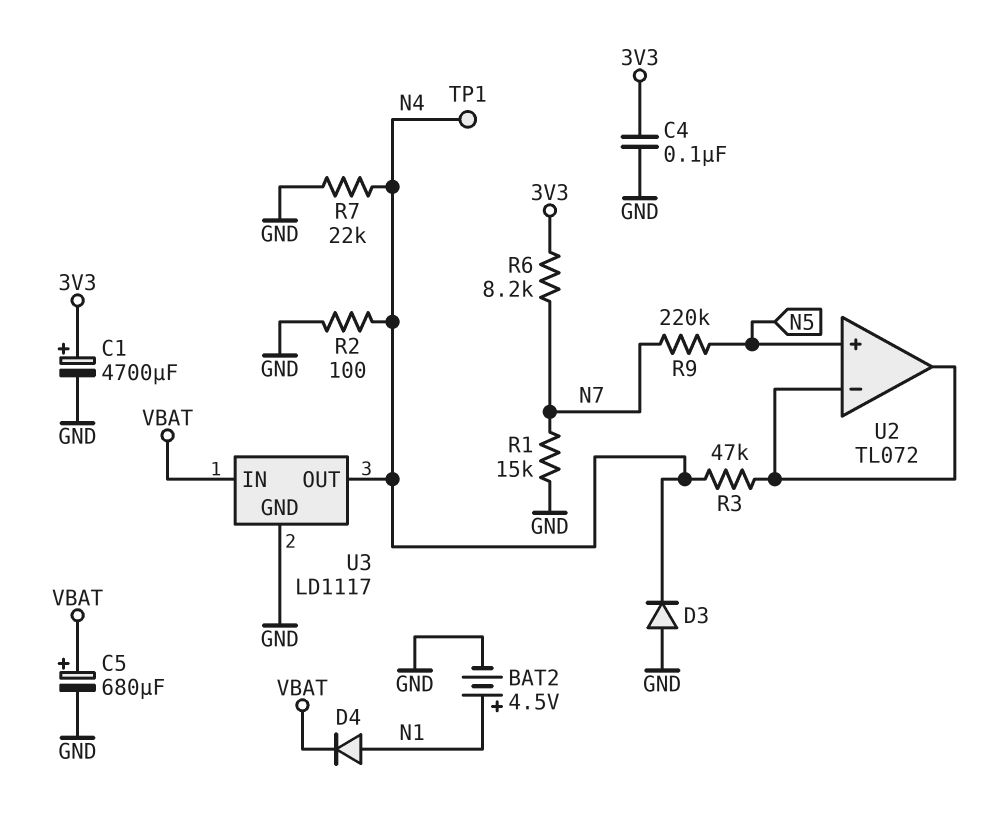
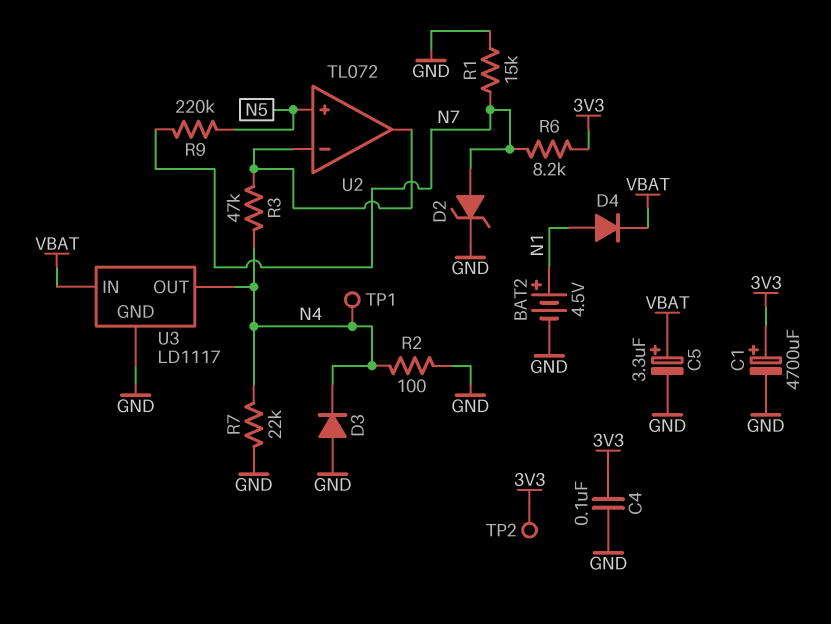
C5: 680uF (plus VBAT, minus GND) -> 3.3uF (plus VBAT, minus GND)
D2: none -> zener (A N7, K GND)
TP2: none -> test point (3V3)

